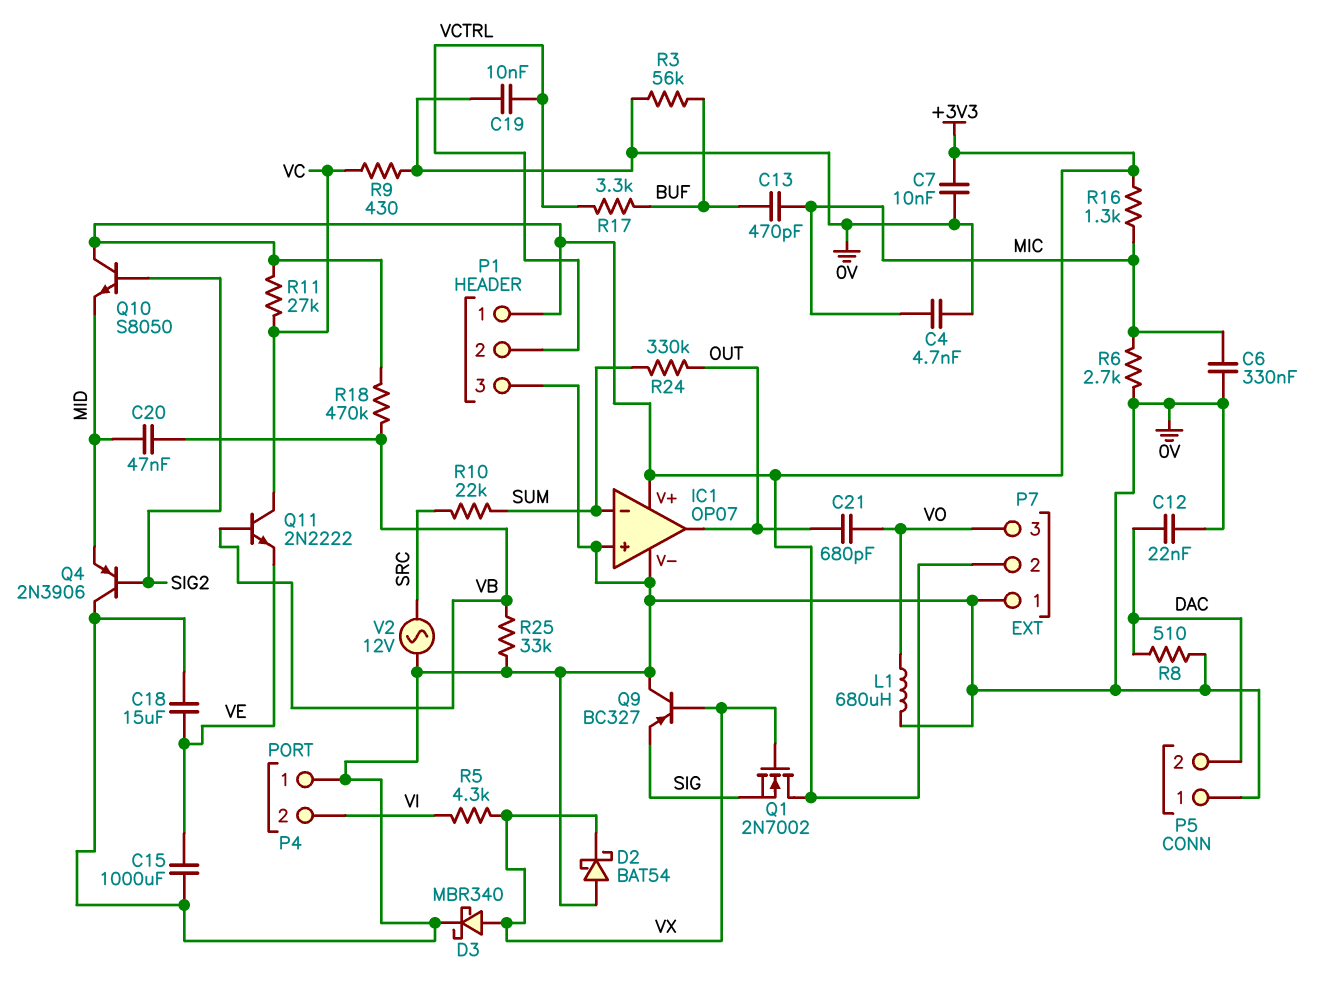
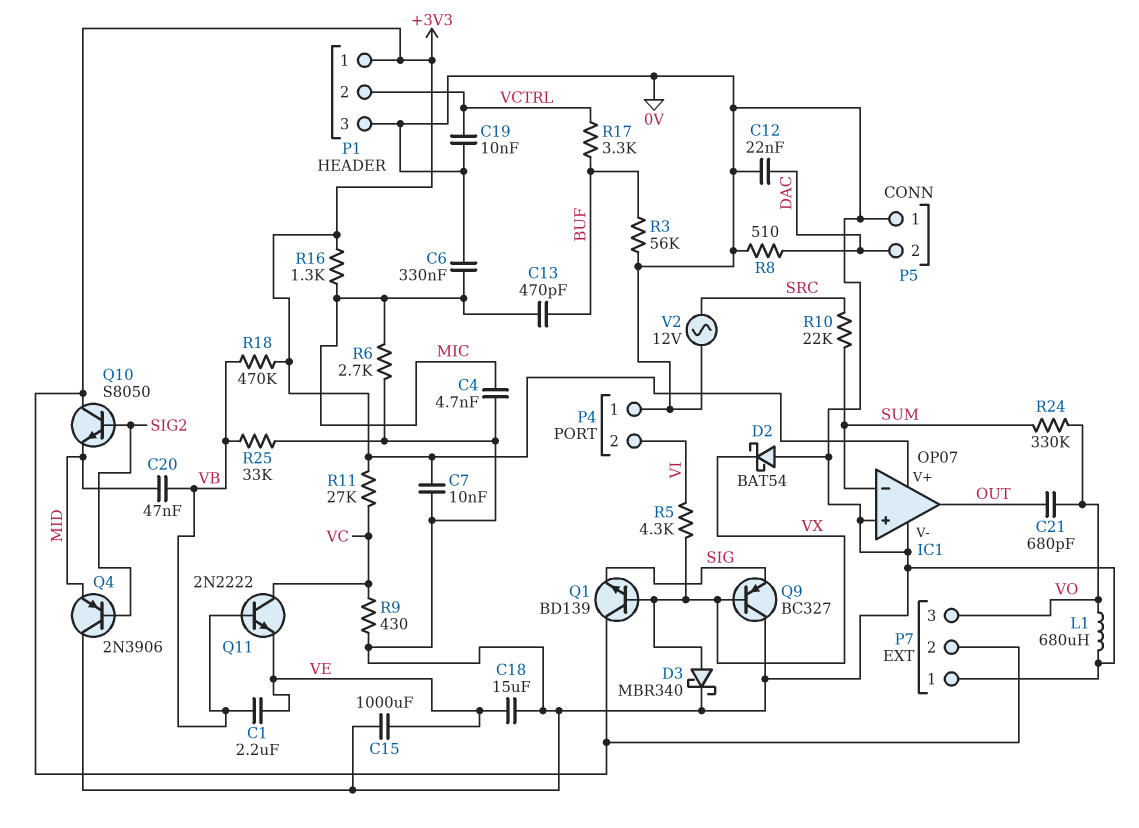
C1: none -> 2.2uF (VB, VE)
Q1: NMOS 2N7002 (G VX, D +3V3, S SIG) -> NPN BD139 (B VX, C +3V3, E SIG)
R24: 330k (OUT, SUM) -> 330k (SUM, VO)

